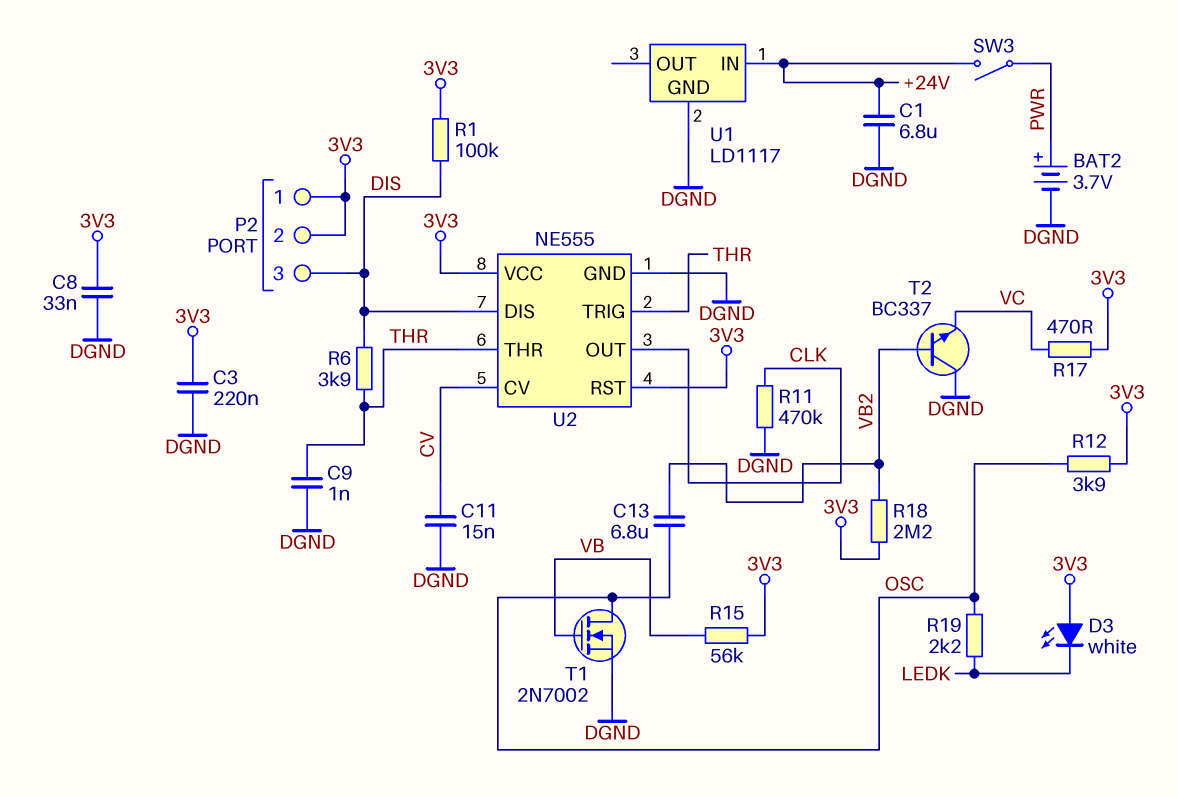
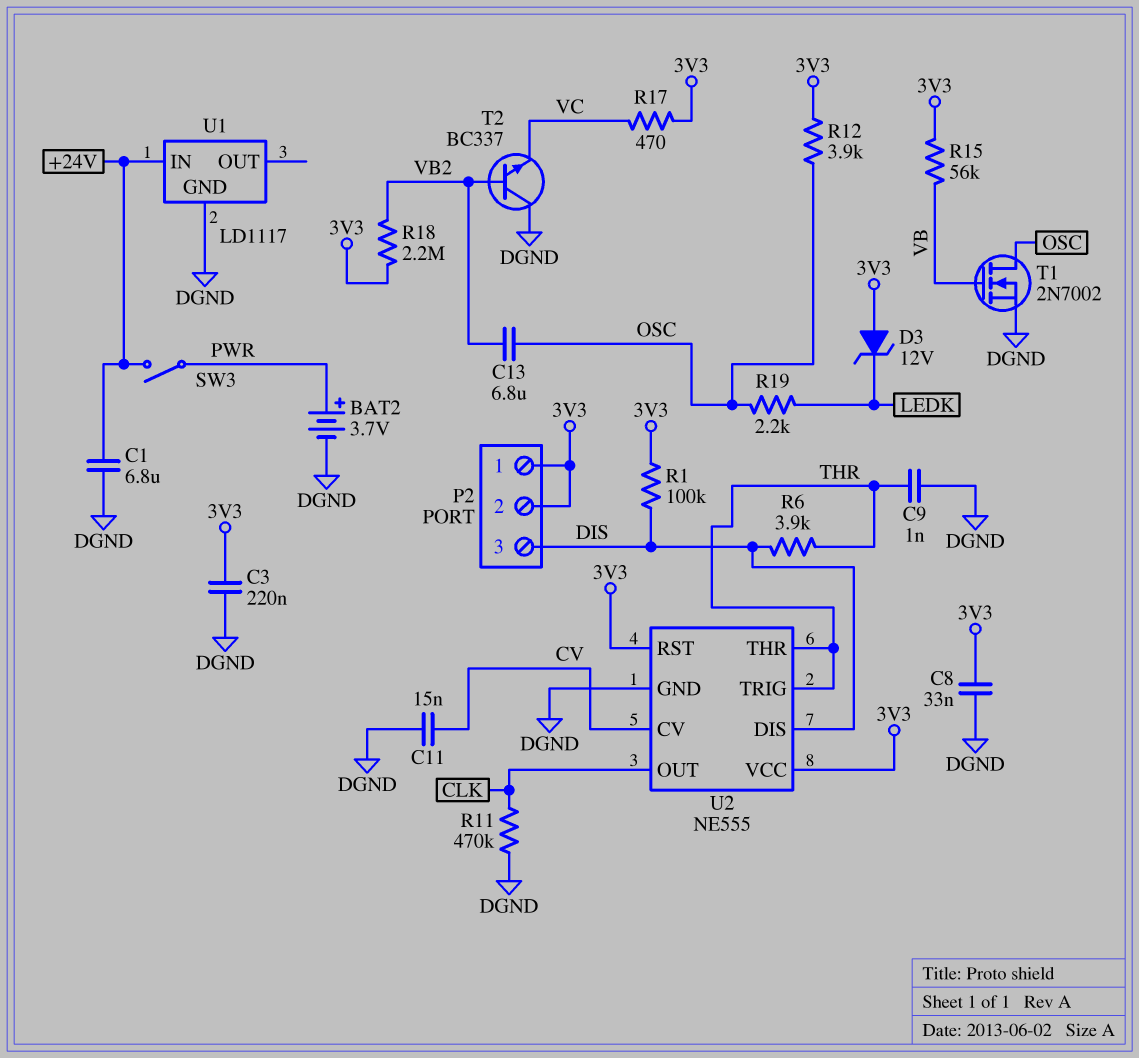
D3: LED white (A 3V3, K LEDK) -> zener 12V (A 3V3, K LEDK)

